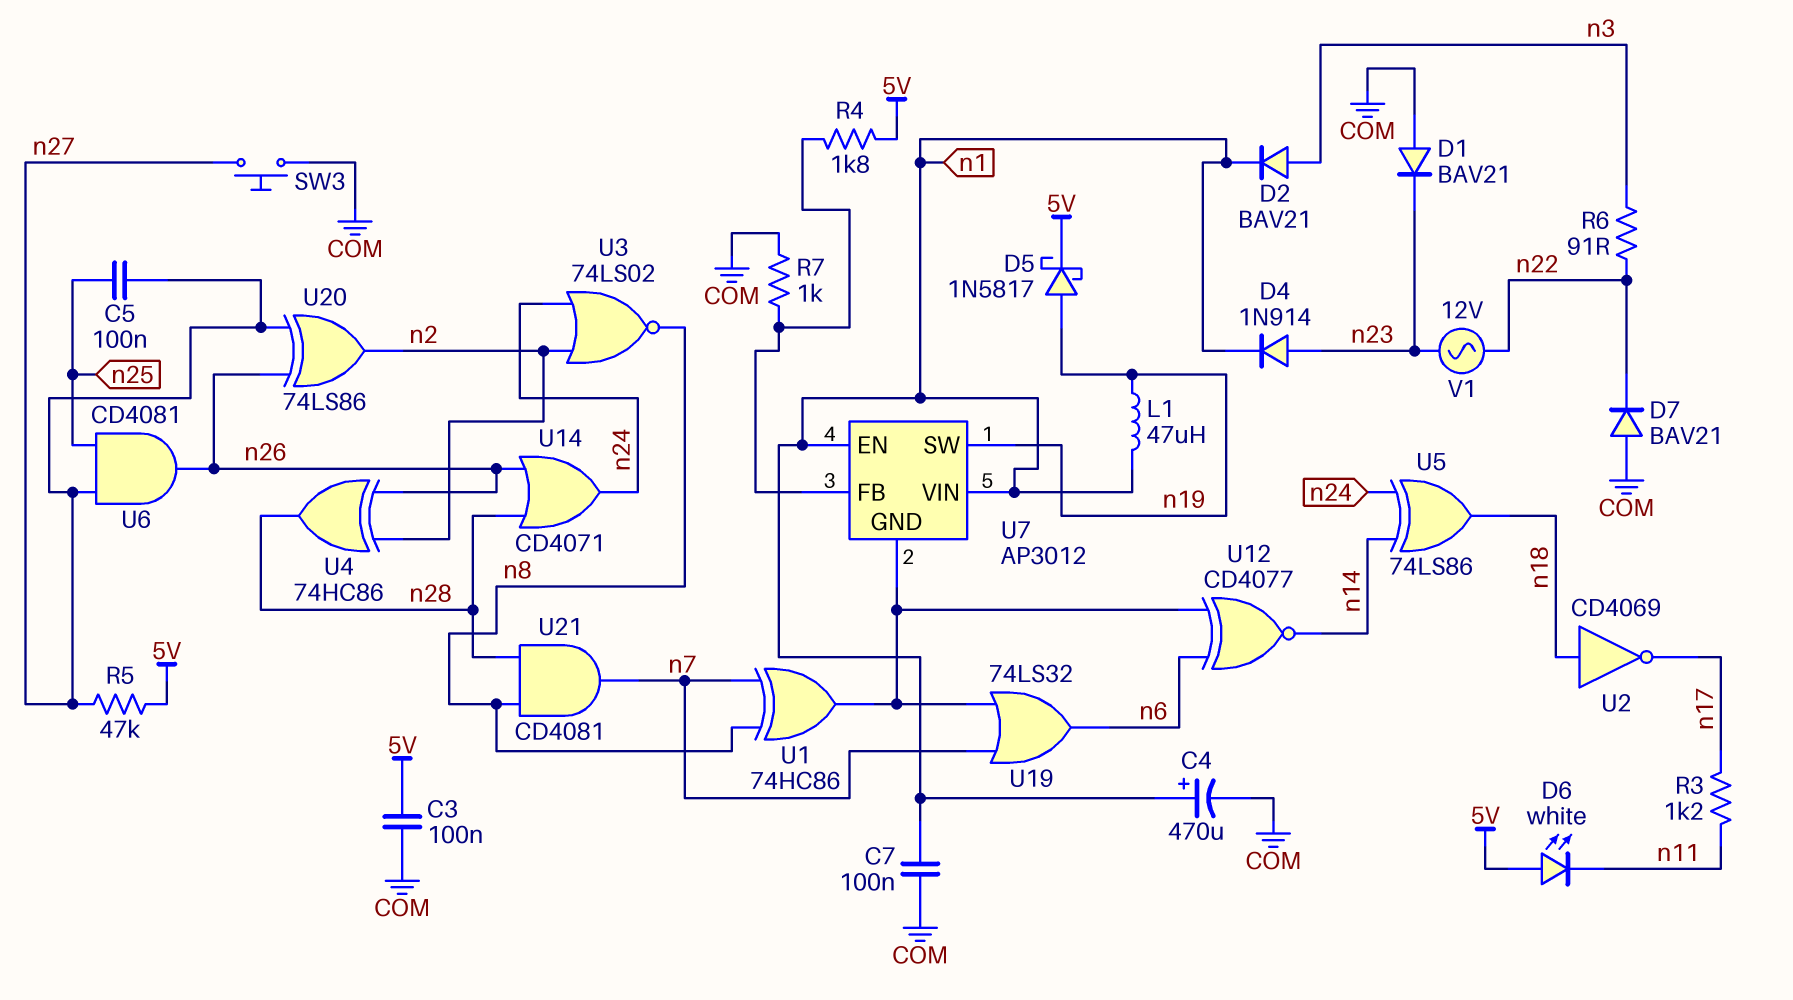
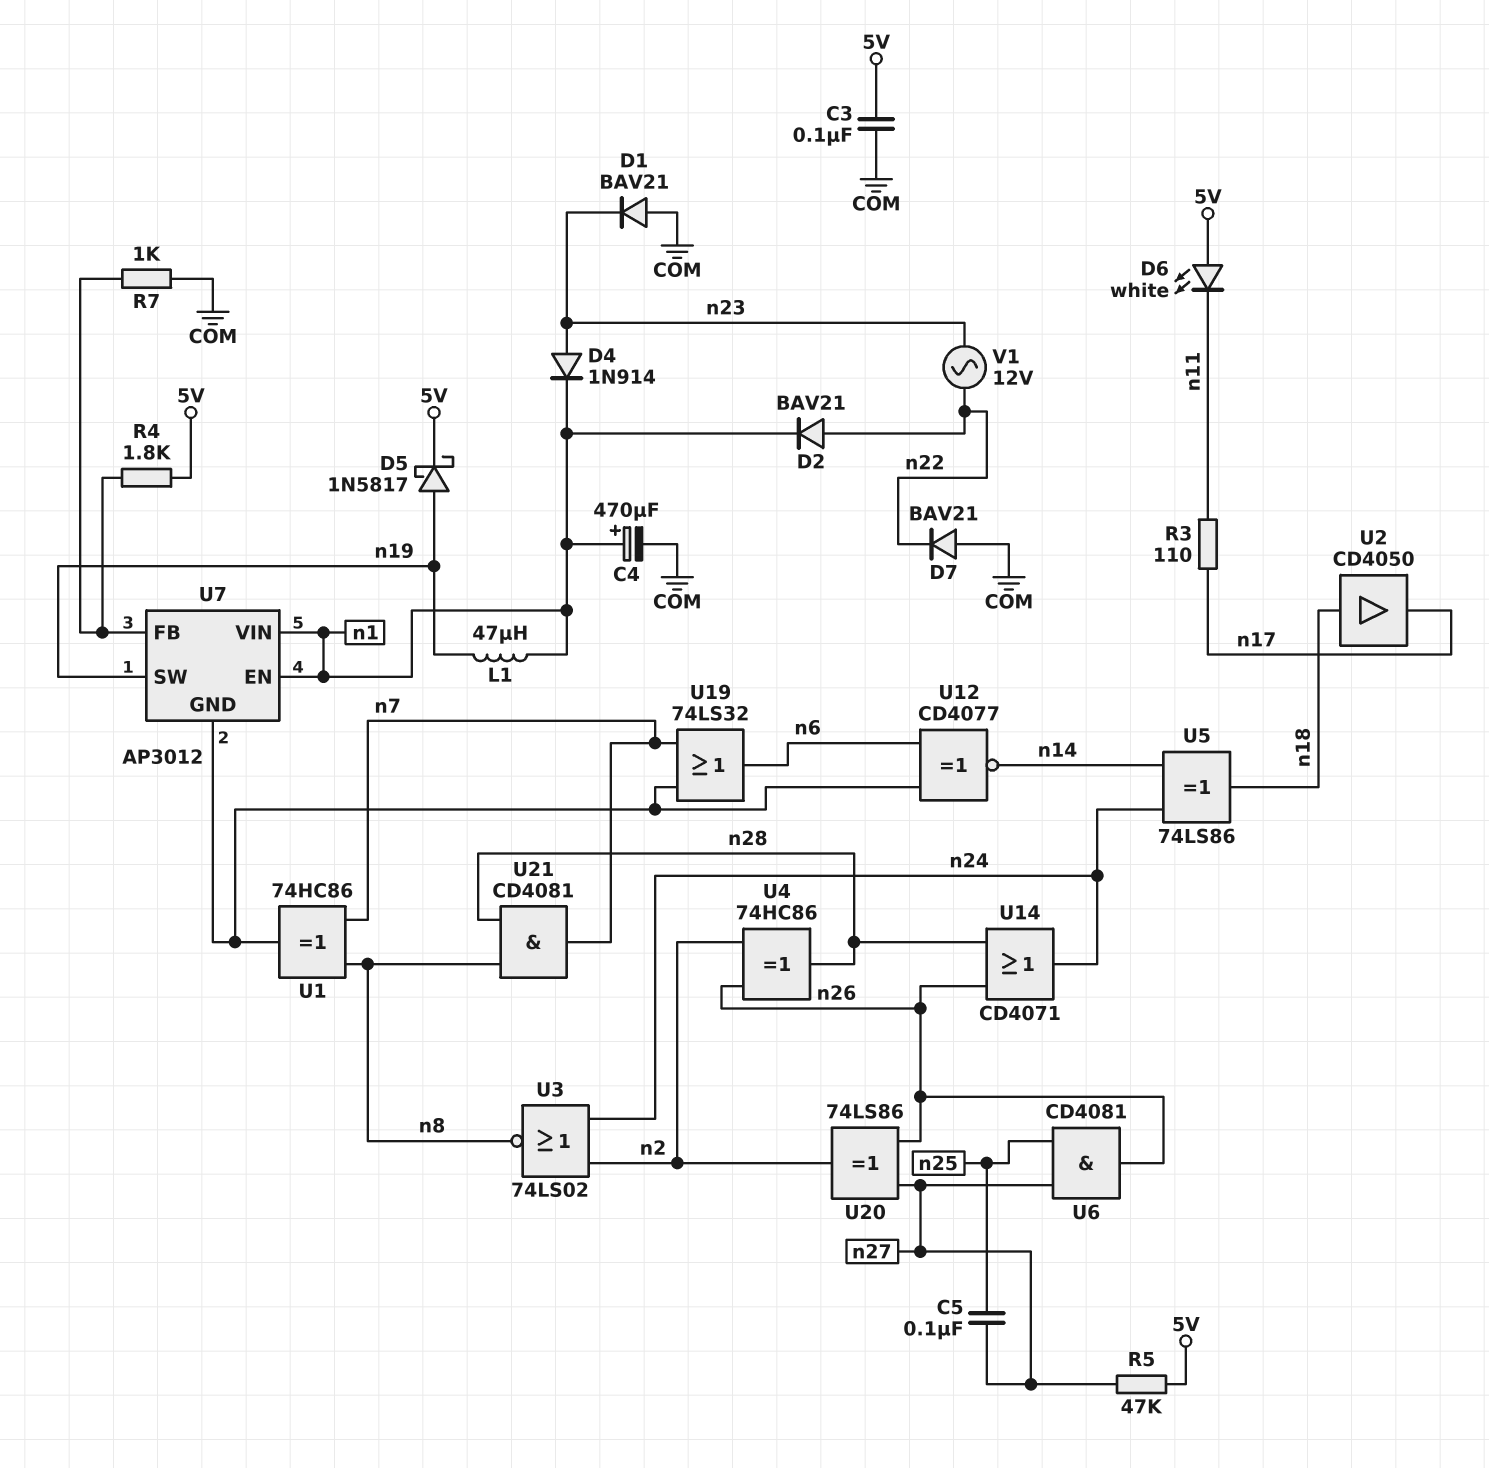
C7: 100nF (COM, n1) -> none
D2: diode BAV21 (A n3, K n1) -> diode BAV21 (A n22, K n1)
R3: 1.2k (n11, n17) -> 110 (n11, n17)
R6: 91 (n3, n22) -> none
SW3: button (COM, n27) -> none
U2: NOT CD4069 (in n18, out n17) -> buffer CD4050 (in n18, out n17)

